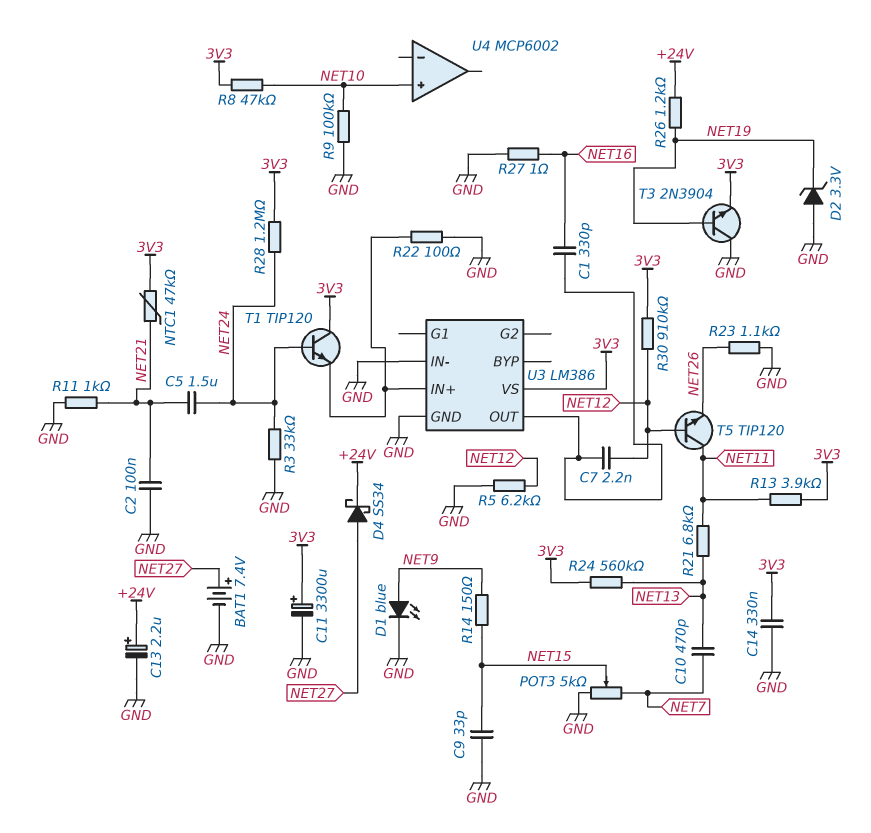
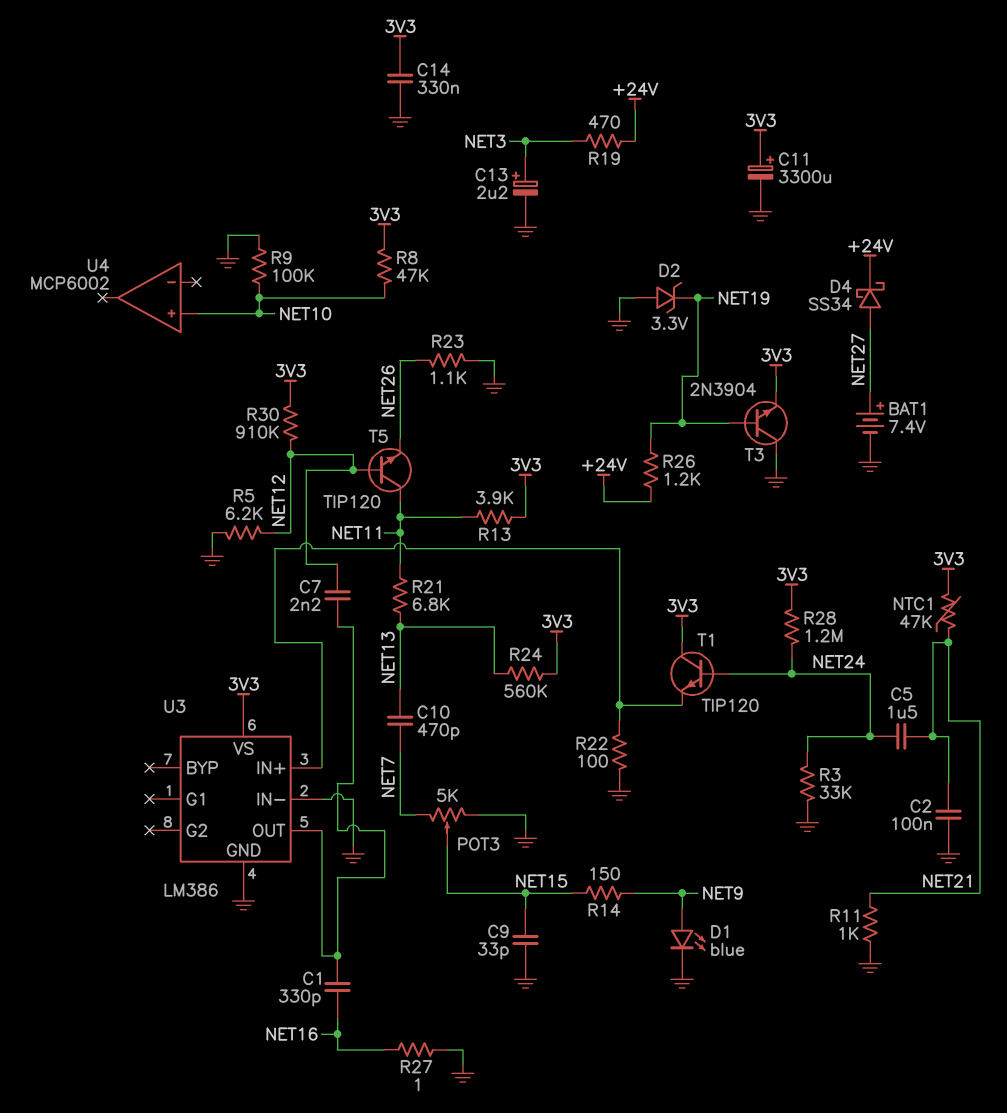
C13: 2.2uF (plus +24V, minus GND) -> 2.2uF (plus NET3, minus GND)
R19: none -> 470 (+24V, NET3)

